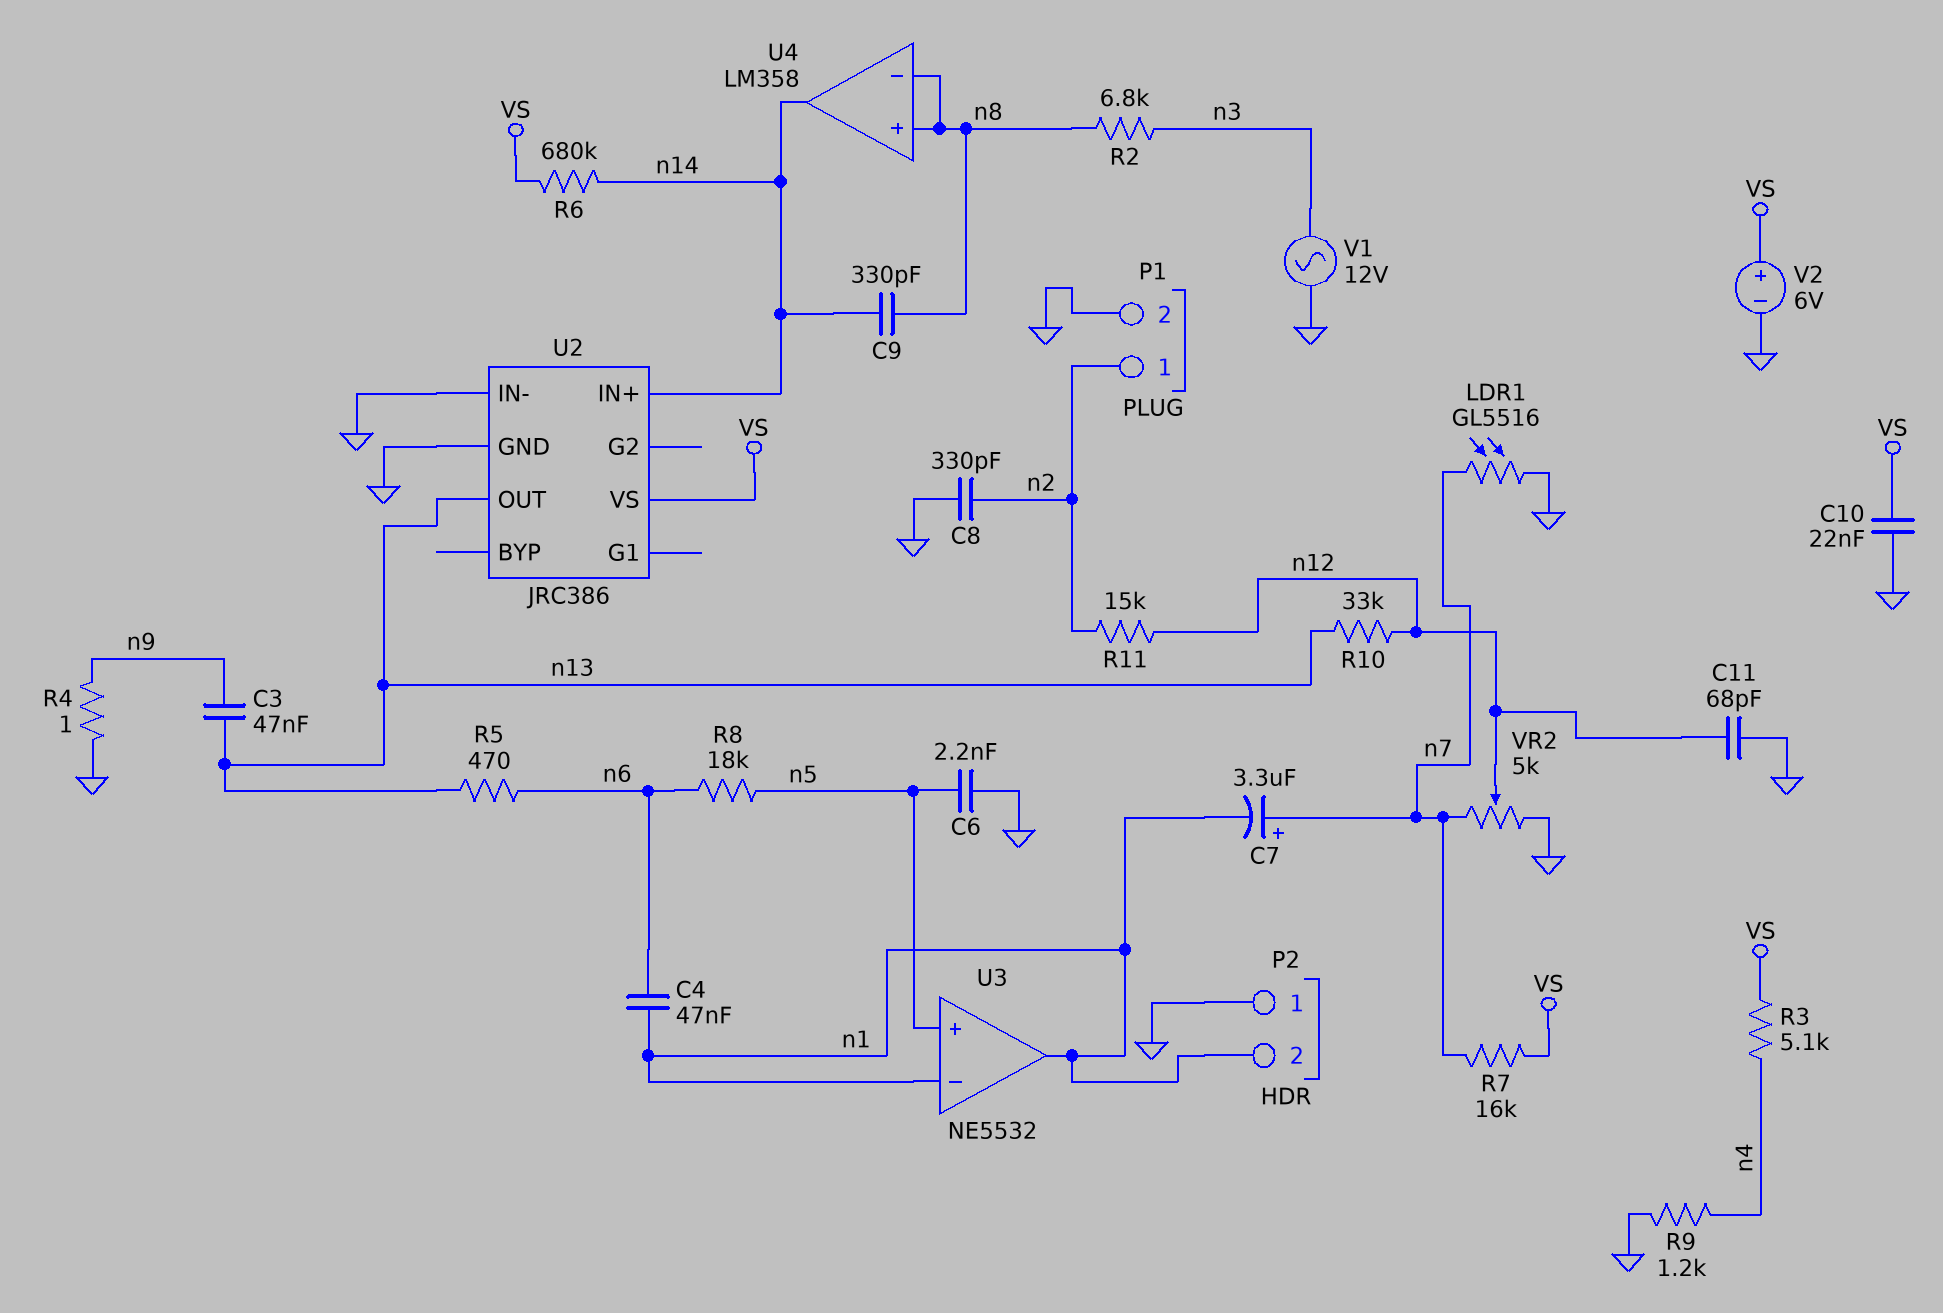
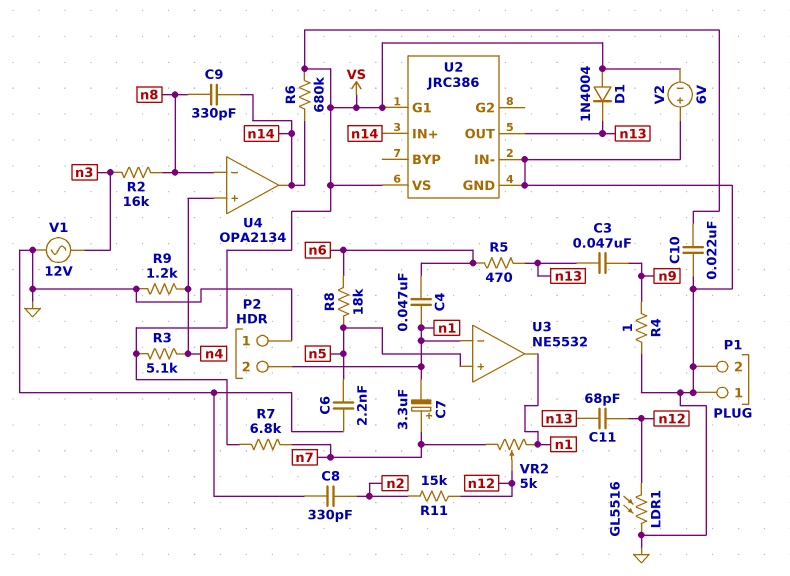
C11: 68pF (GND, n12) -> 68pF (n12, n13)
D1: none -> diode 1N4004 (A VS, K n13)
LDR1: GL5516 (GND, n7) -> GL5516 (GND, n12)
P1 pin 1: n2 -> GND
R2: 6.8k (n3, n8) -> 16k (n3, n8)
R7: 16k (VS, n7) -> 6.8k (VS, n7)
R10: 33k (n12, n13) -> none
U2 pin G1: none -> VS
U4: LM358 -> OPA2134
U4 pin in+: n8 -> n4
V2: 6V (plus VS, minus GND) -> 6V (plus GND, minus VS)
VR2: 5k (GND, n7, wiper n12) -> 5k (n1, n7, wiper n12)

